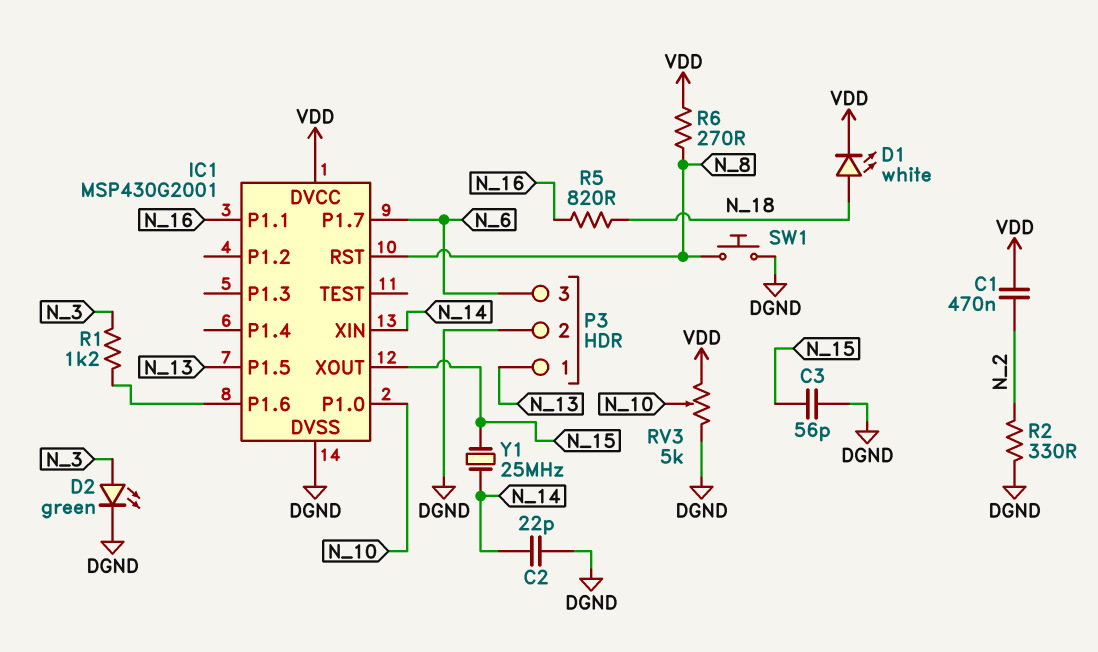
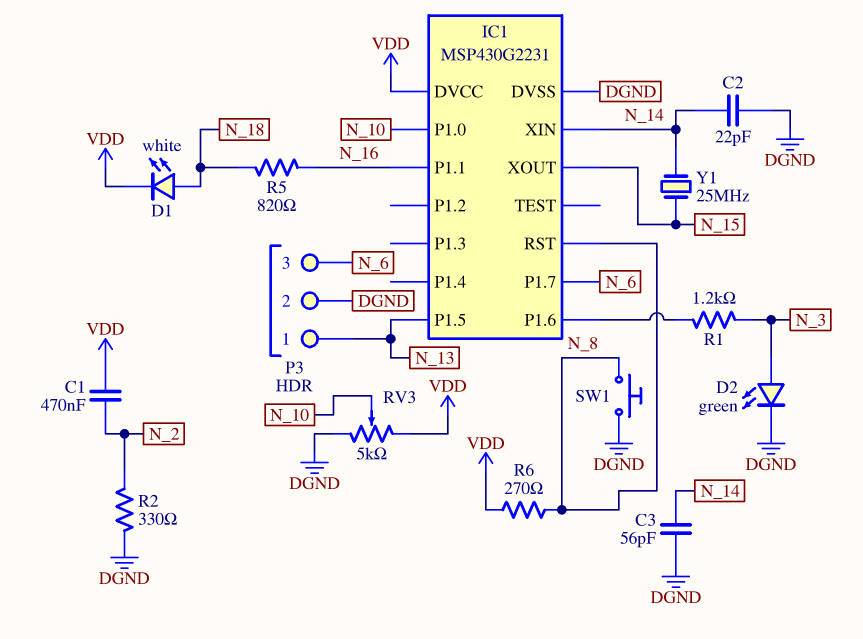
C3: 56pF (DGND, N_15) -> 56pF (DGND, N_14)
IC1: MSP430G2001 -> MSP430G2231

